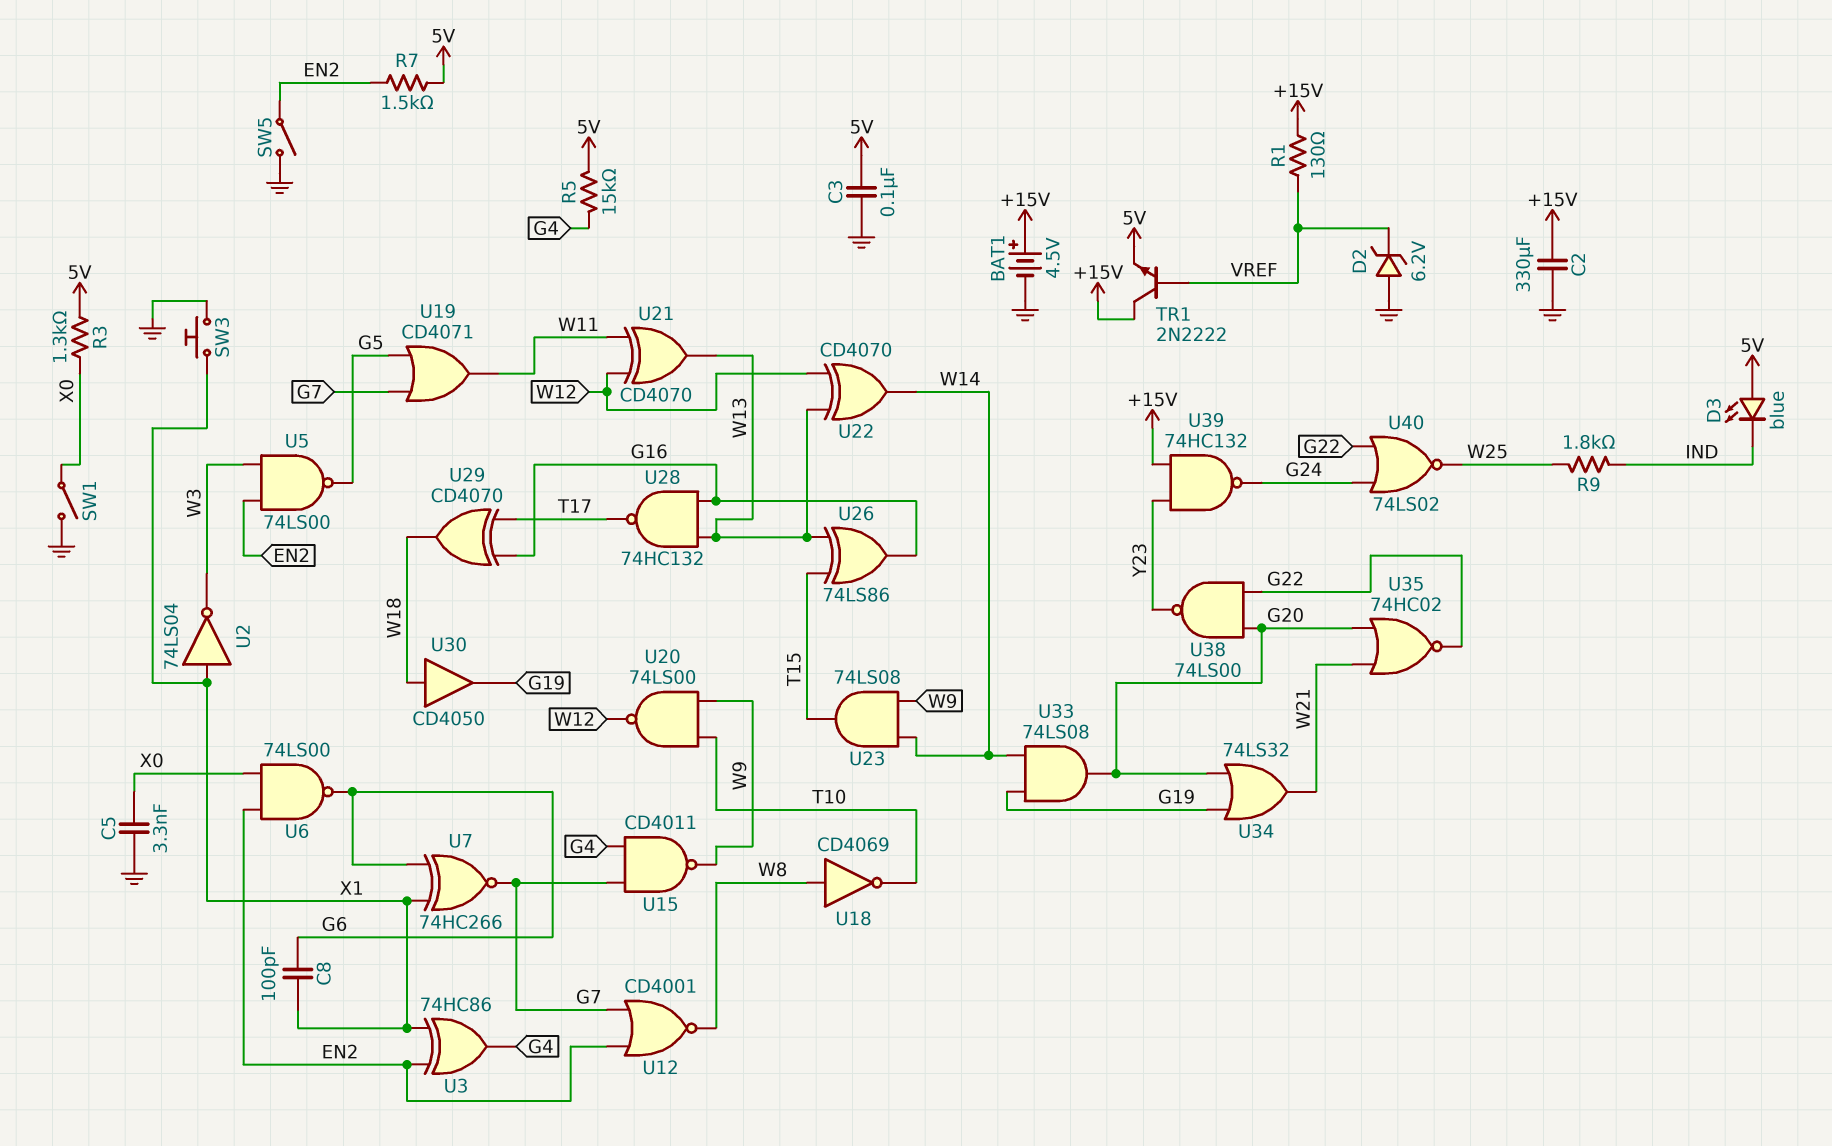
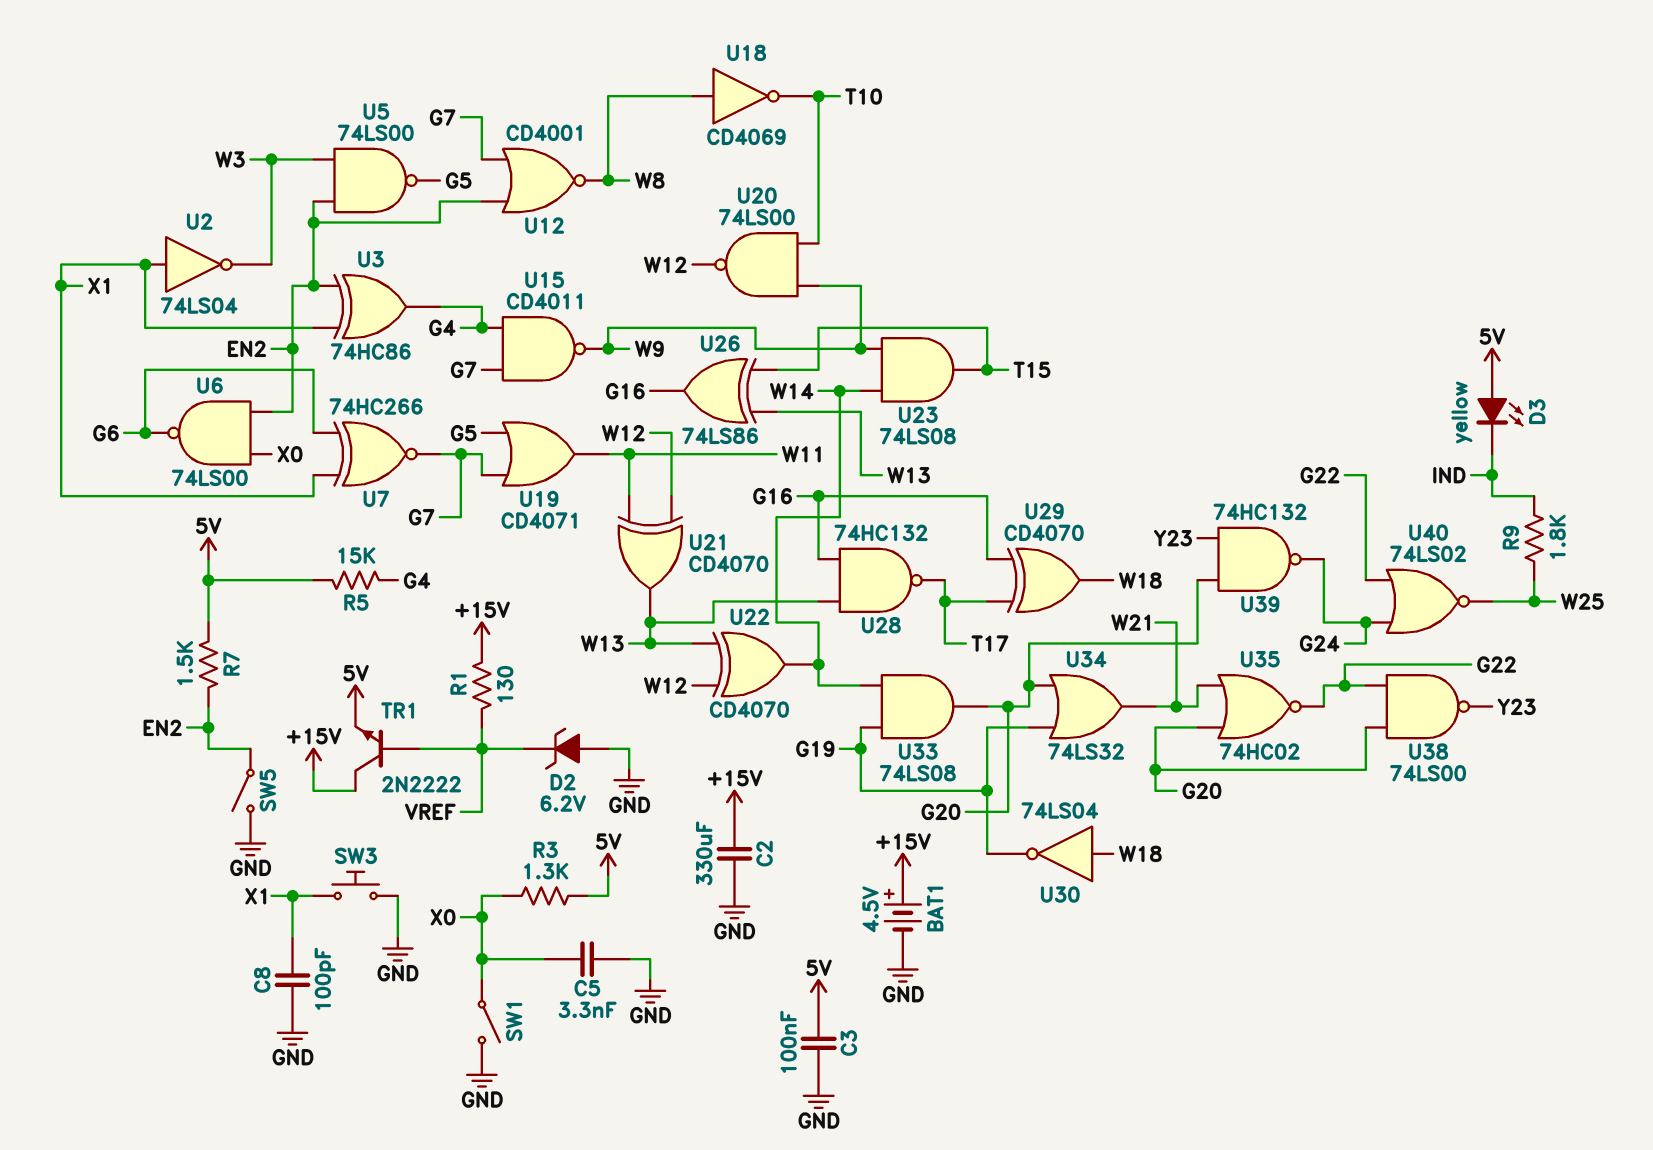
C8: 100pF (G6, X1) -> 100pF (GND, X1)
D3: LED blue (A 5V, K IND) -> LED yellow (A 5V, K IND)
U30: buffer CD4050 (in W18, out G19) -> NOT 74LS04 (in W18, out G19)
U39: NAND 74HC132 (in +15V, in Y23, out G24) -> NAND 74HC132 (in G20, in Y23, out G24)

